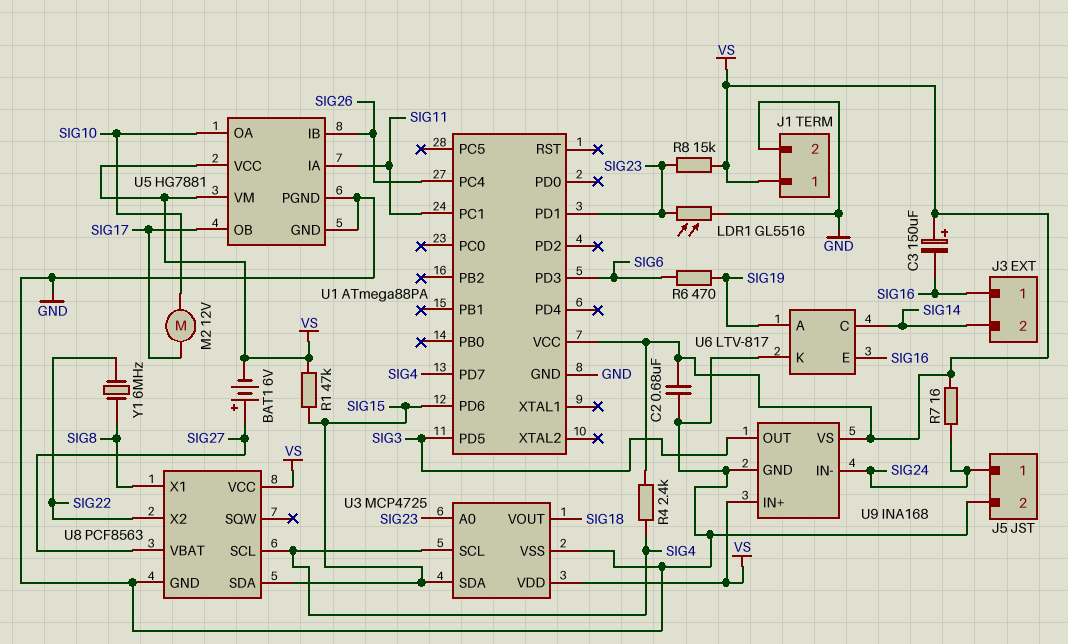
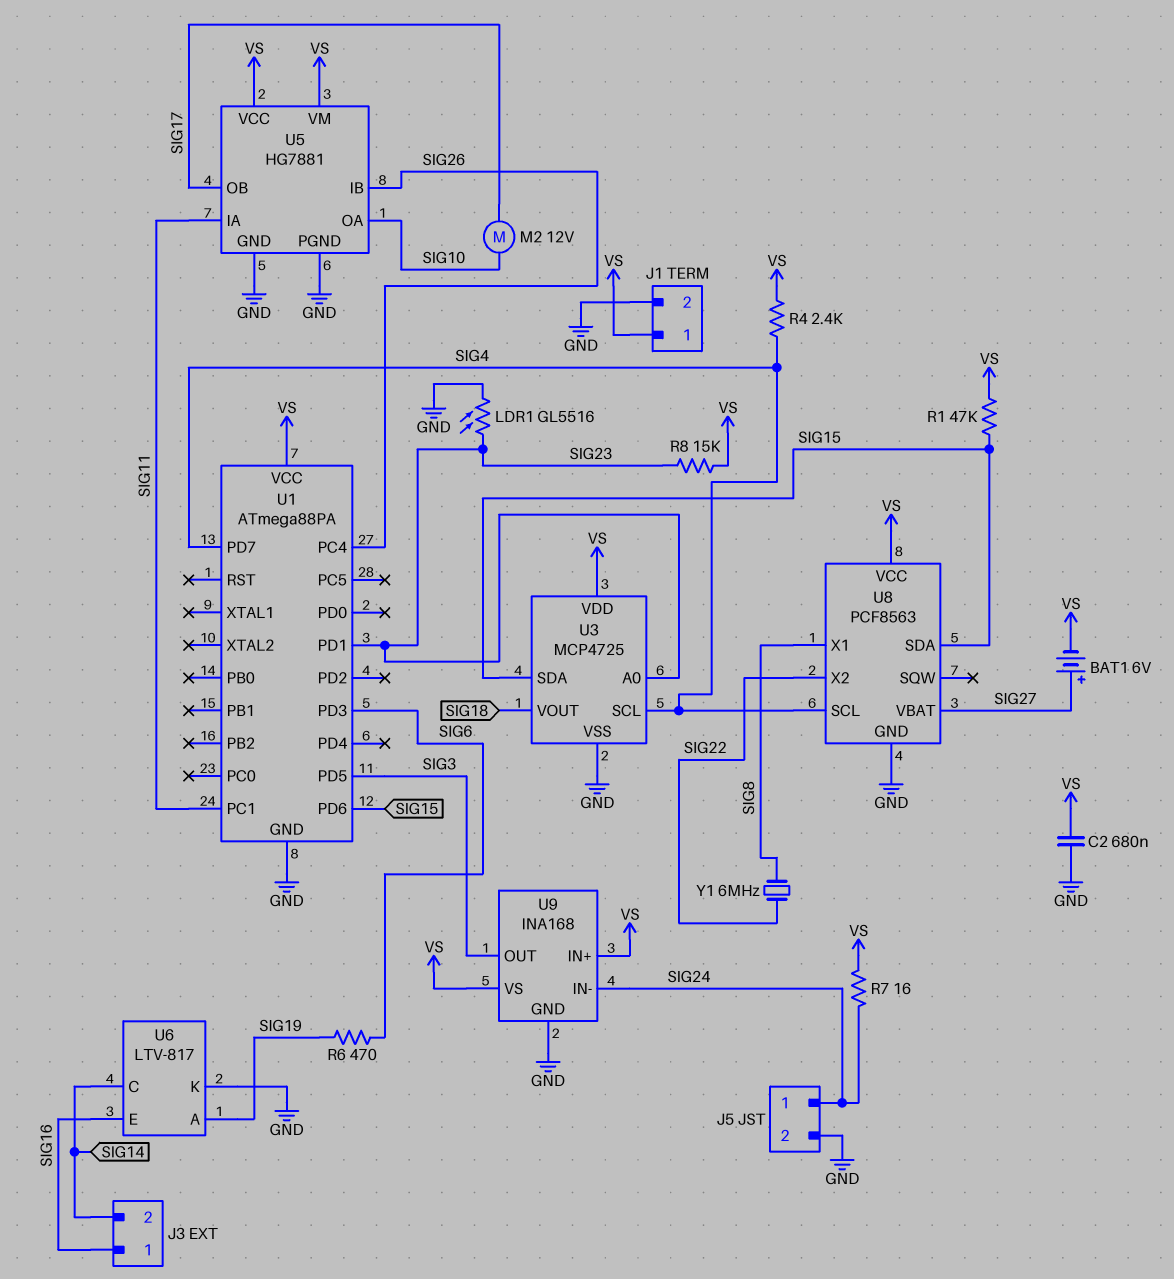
C3: 150uF (plus VS, minus SIG16) -> none

